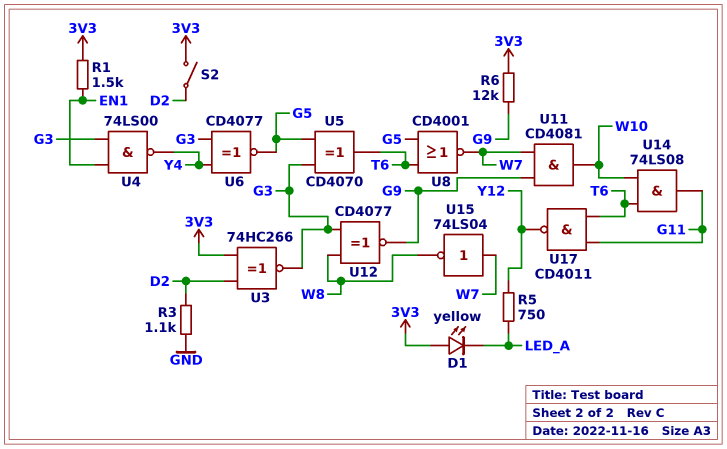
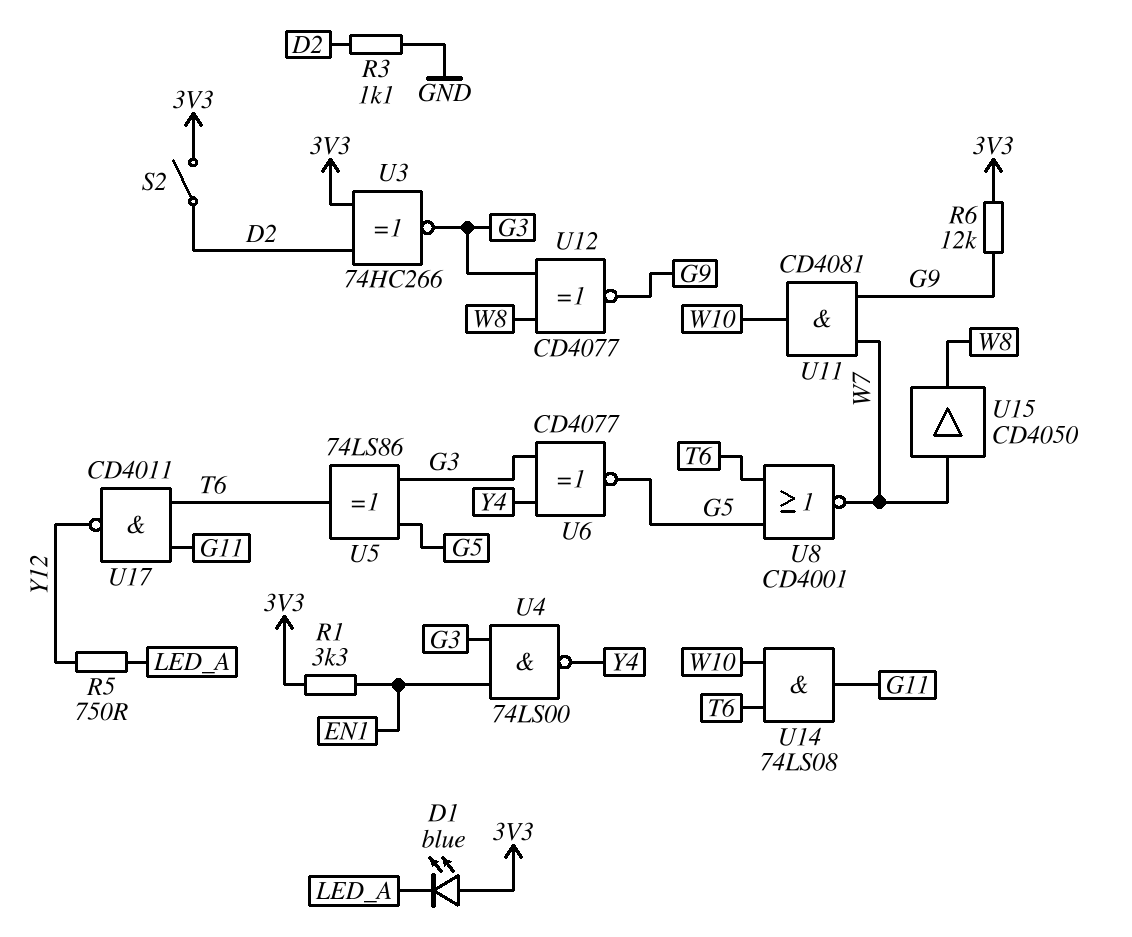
D1: LED yellow (A 3V3, K LED_A) -> LED blue (A 3V3, K LED_A)
R1: 1.5k (3V3, EN1) -> 3.3k (3V3, EN1)
U5: XOR CD4070 (in G3, in G5, out T6) -> XOR 74LS86 (in G3, in G5, out T6)
U15: NOT 74LS04 (in W7, out W8) -> buffer CD4050 (in W7, out W8)

